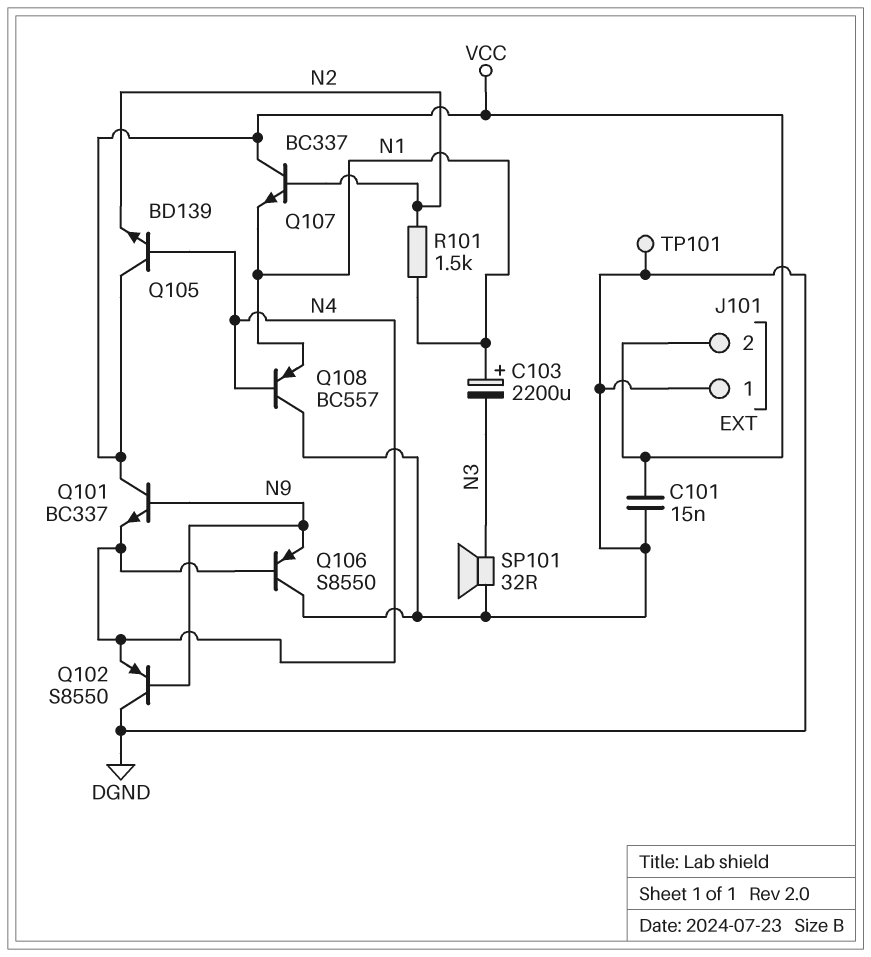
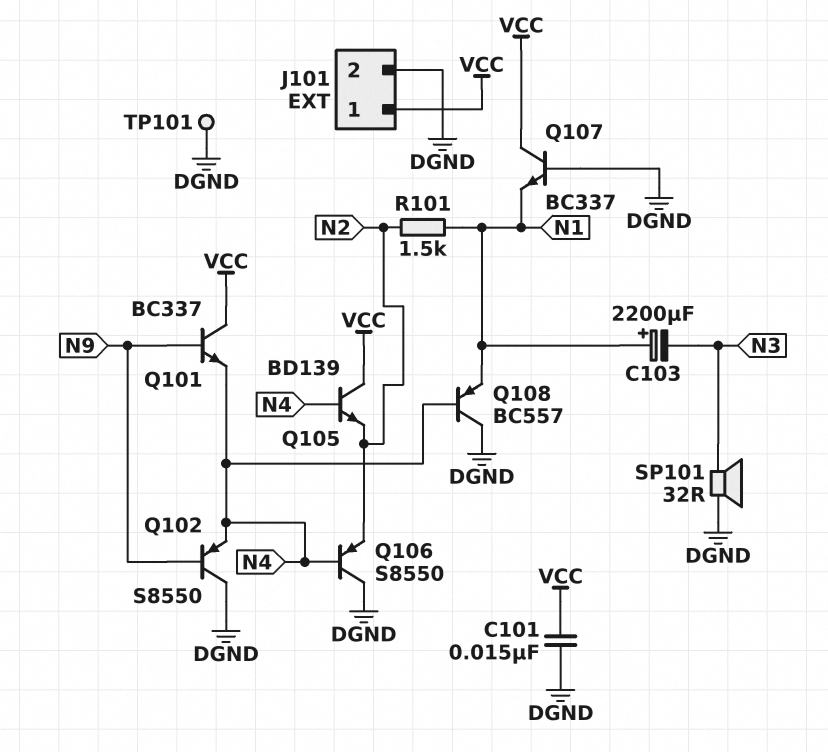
J101 pin 1: DGND -> VCC
J101 pin 2: VCC -> DGND
Q106: PNP S8550 (B N4, C DGND, E N9) -> PNP S8550 (B N4, C DGND, E N2)
Q107: NPN BC337 (B N2, C VCC, E N1) -> NPN BC337 (B DGND, C VCC, E N1)

